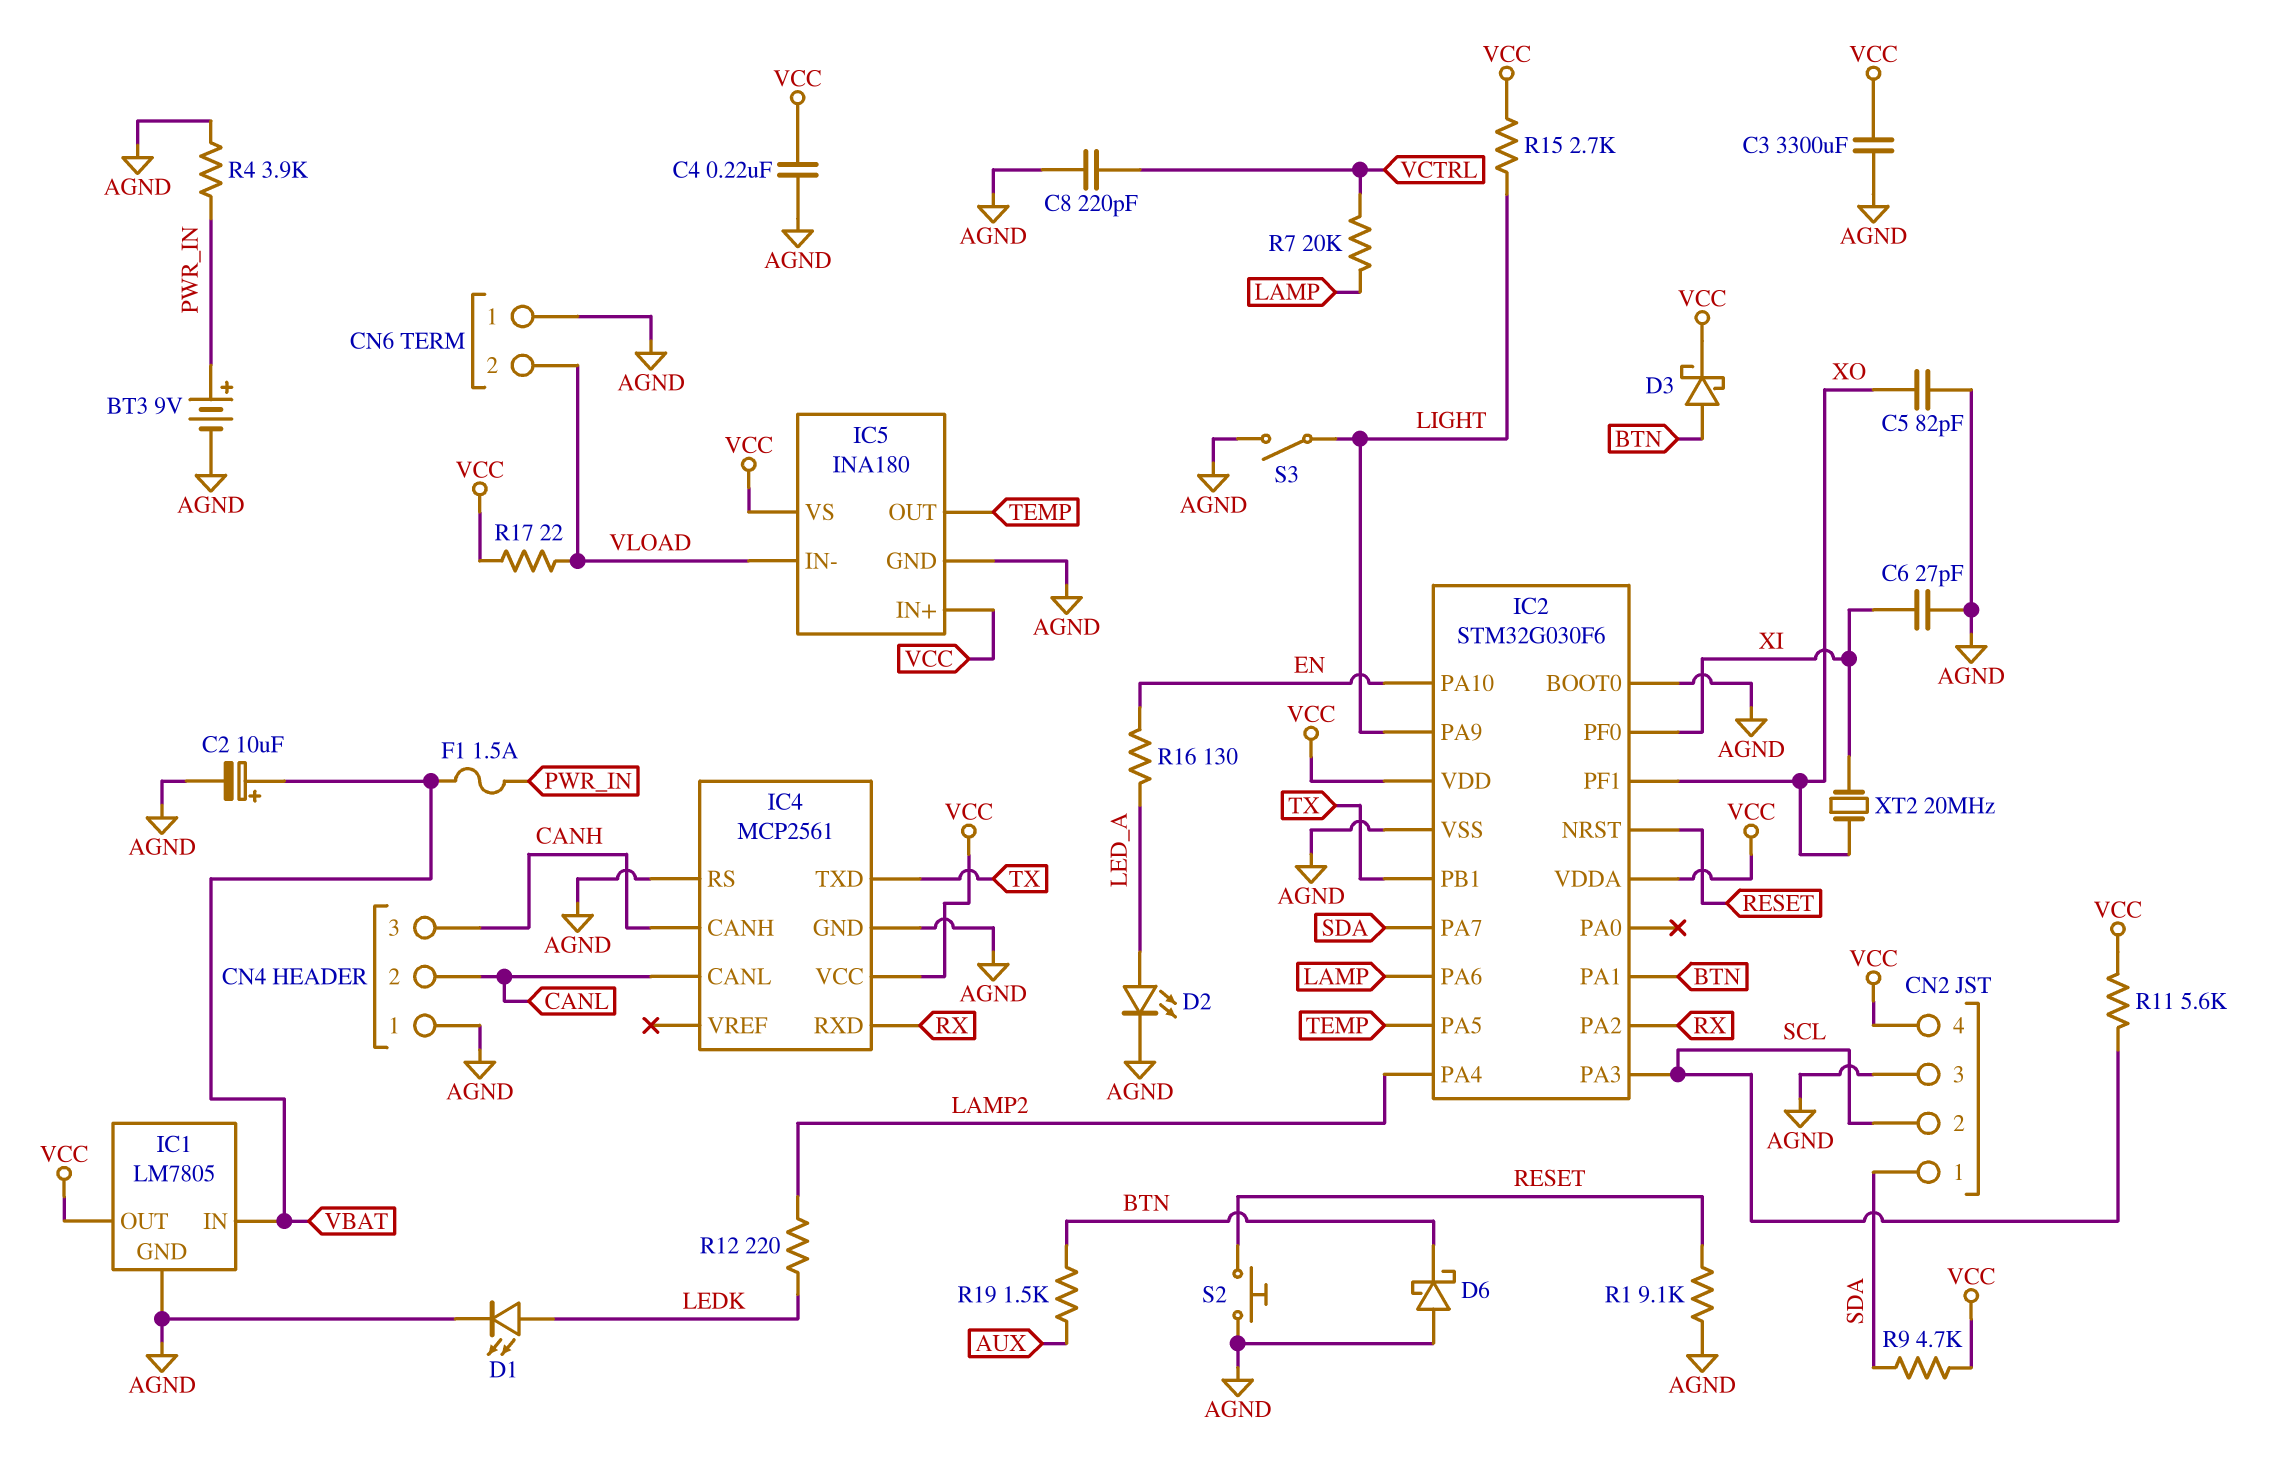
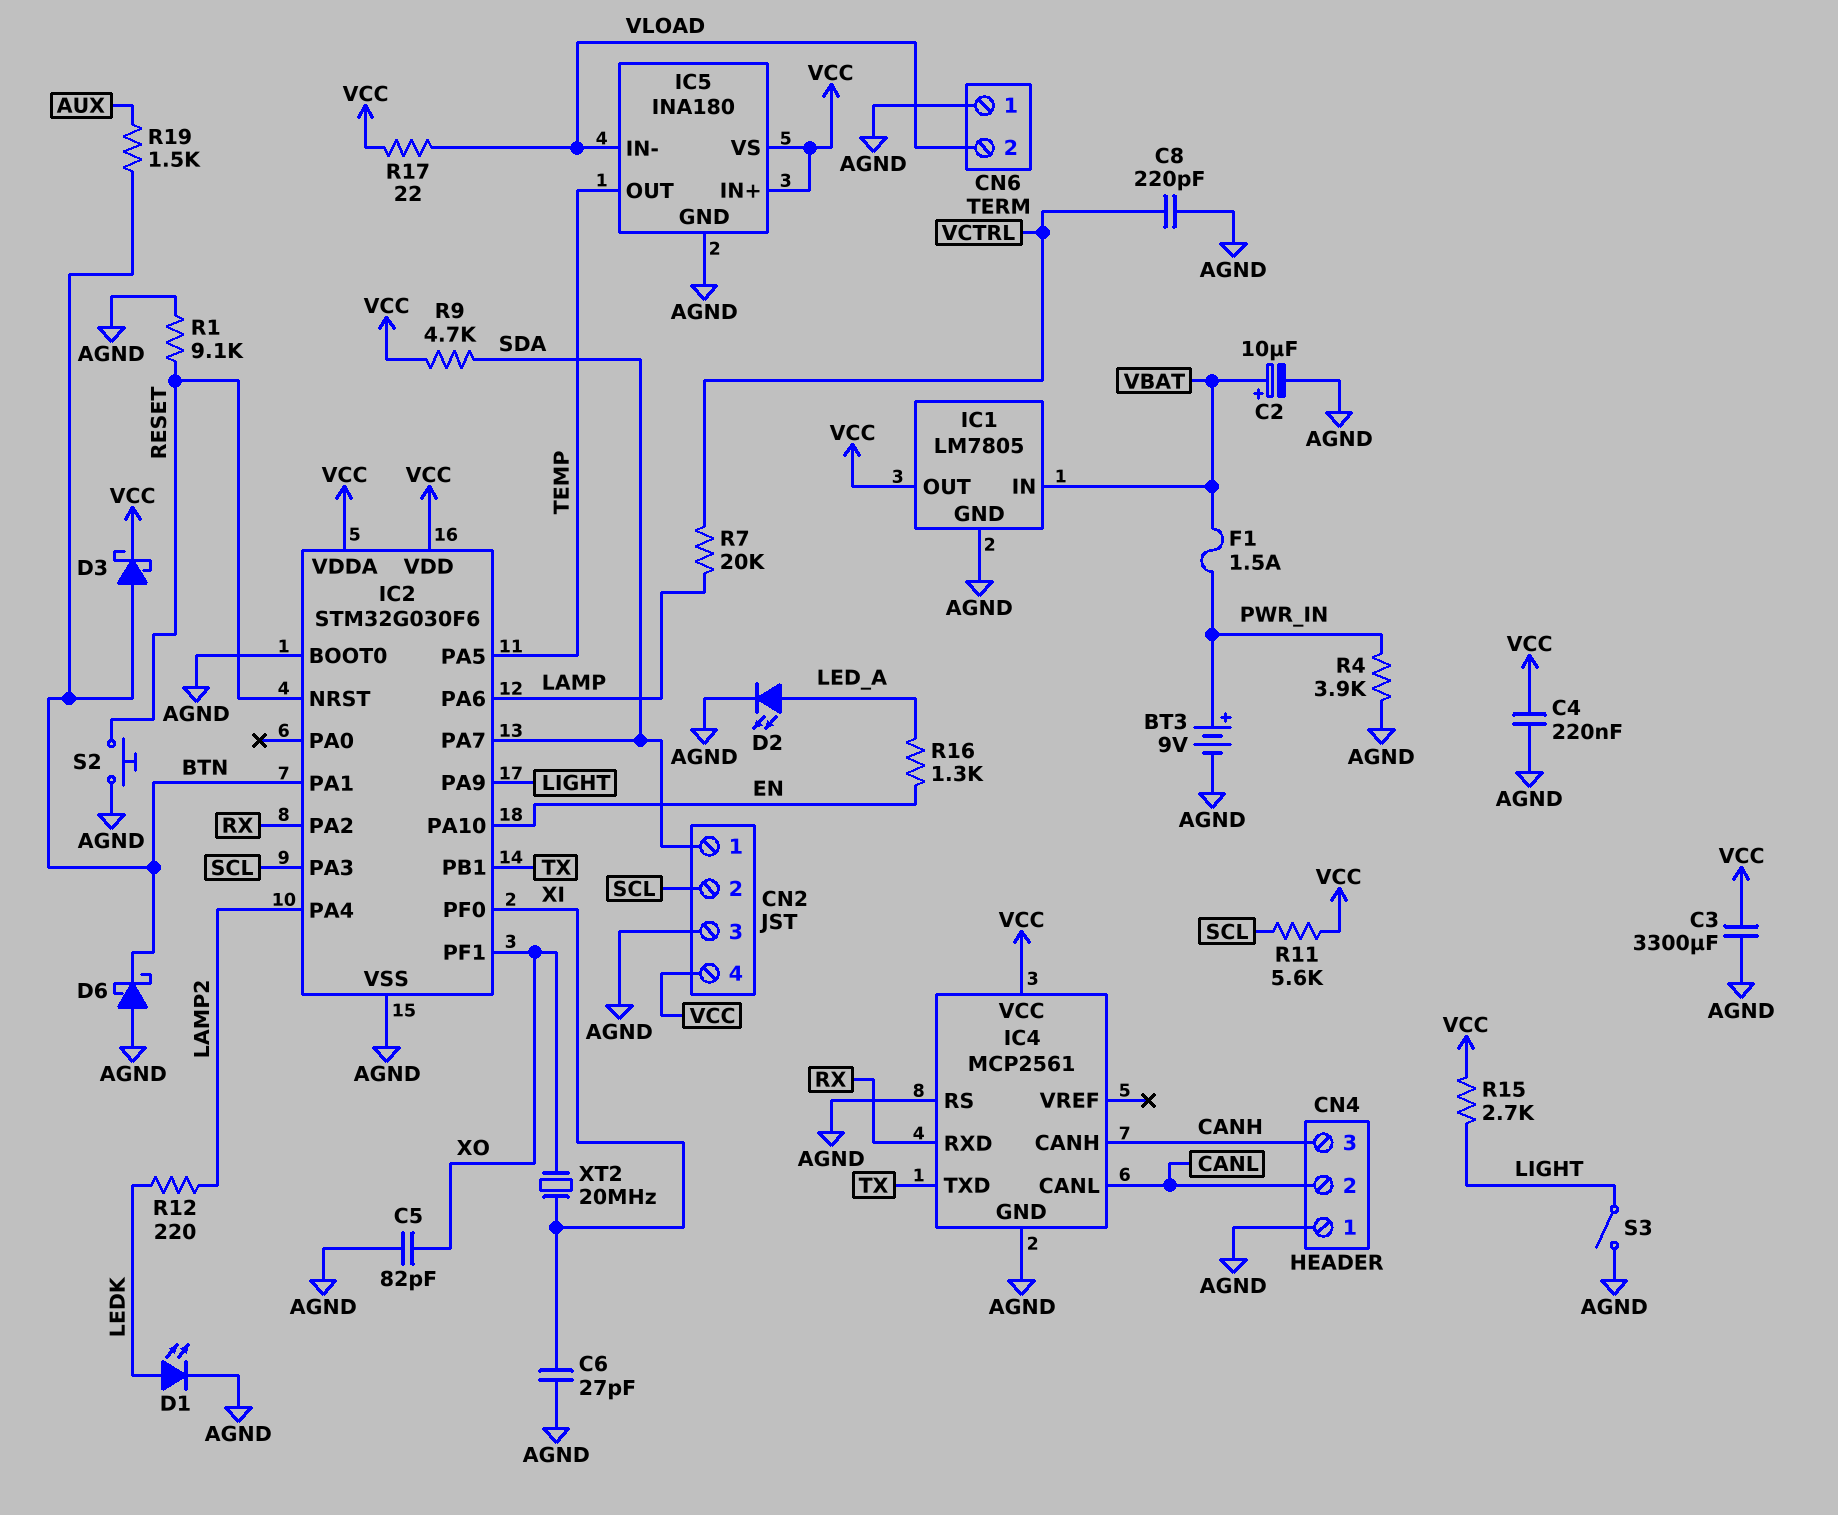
R16: 130 (EN, LED_A) -> 1.3k (EN, LED_A)

